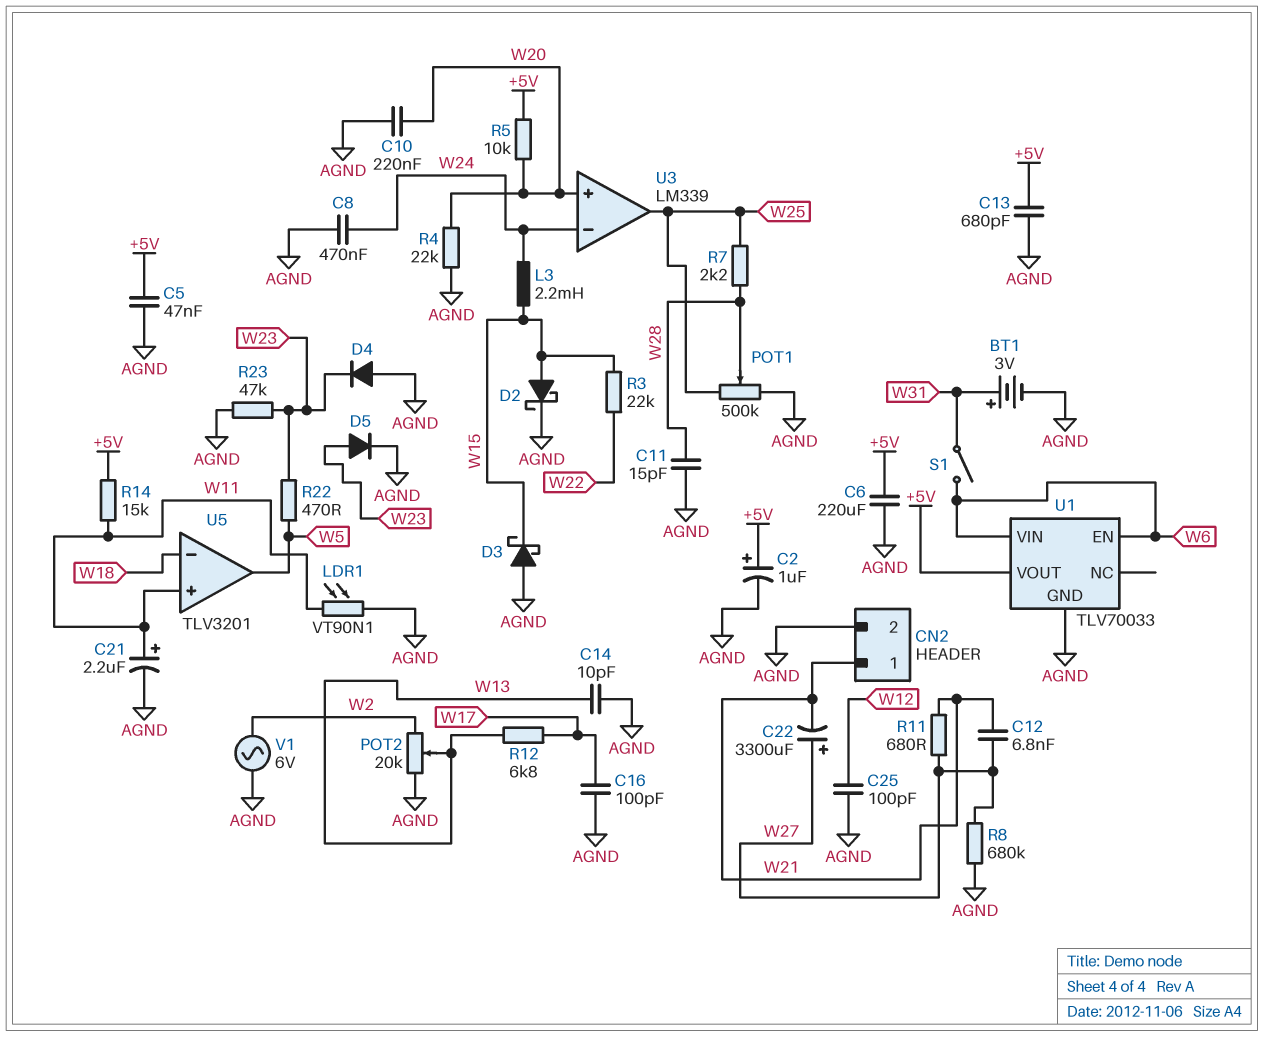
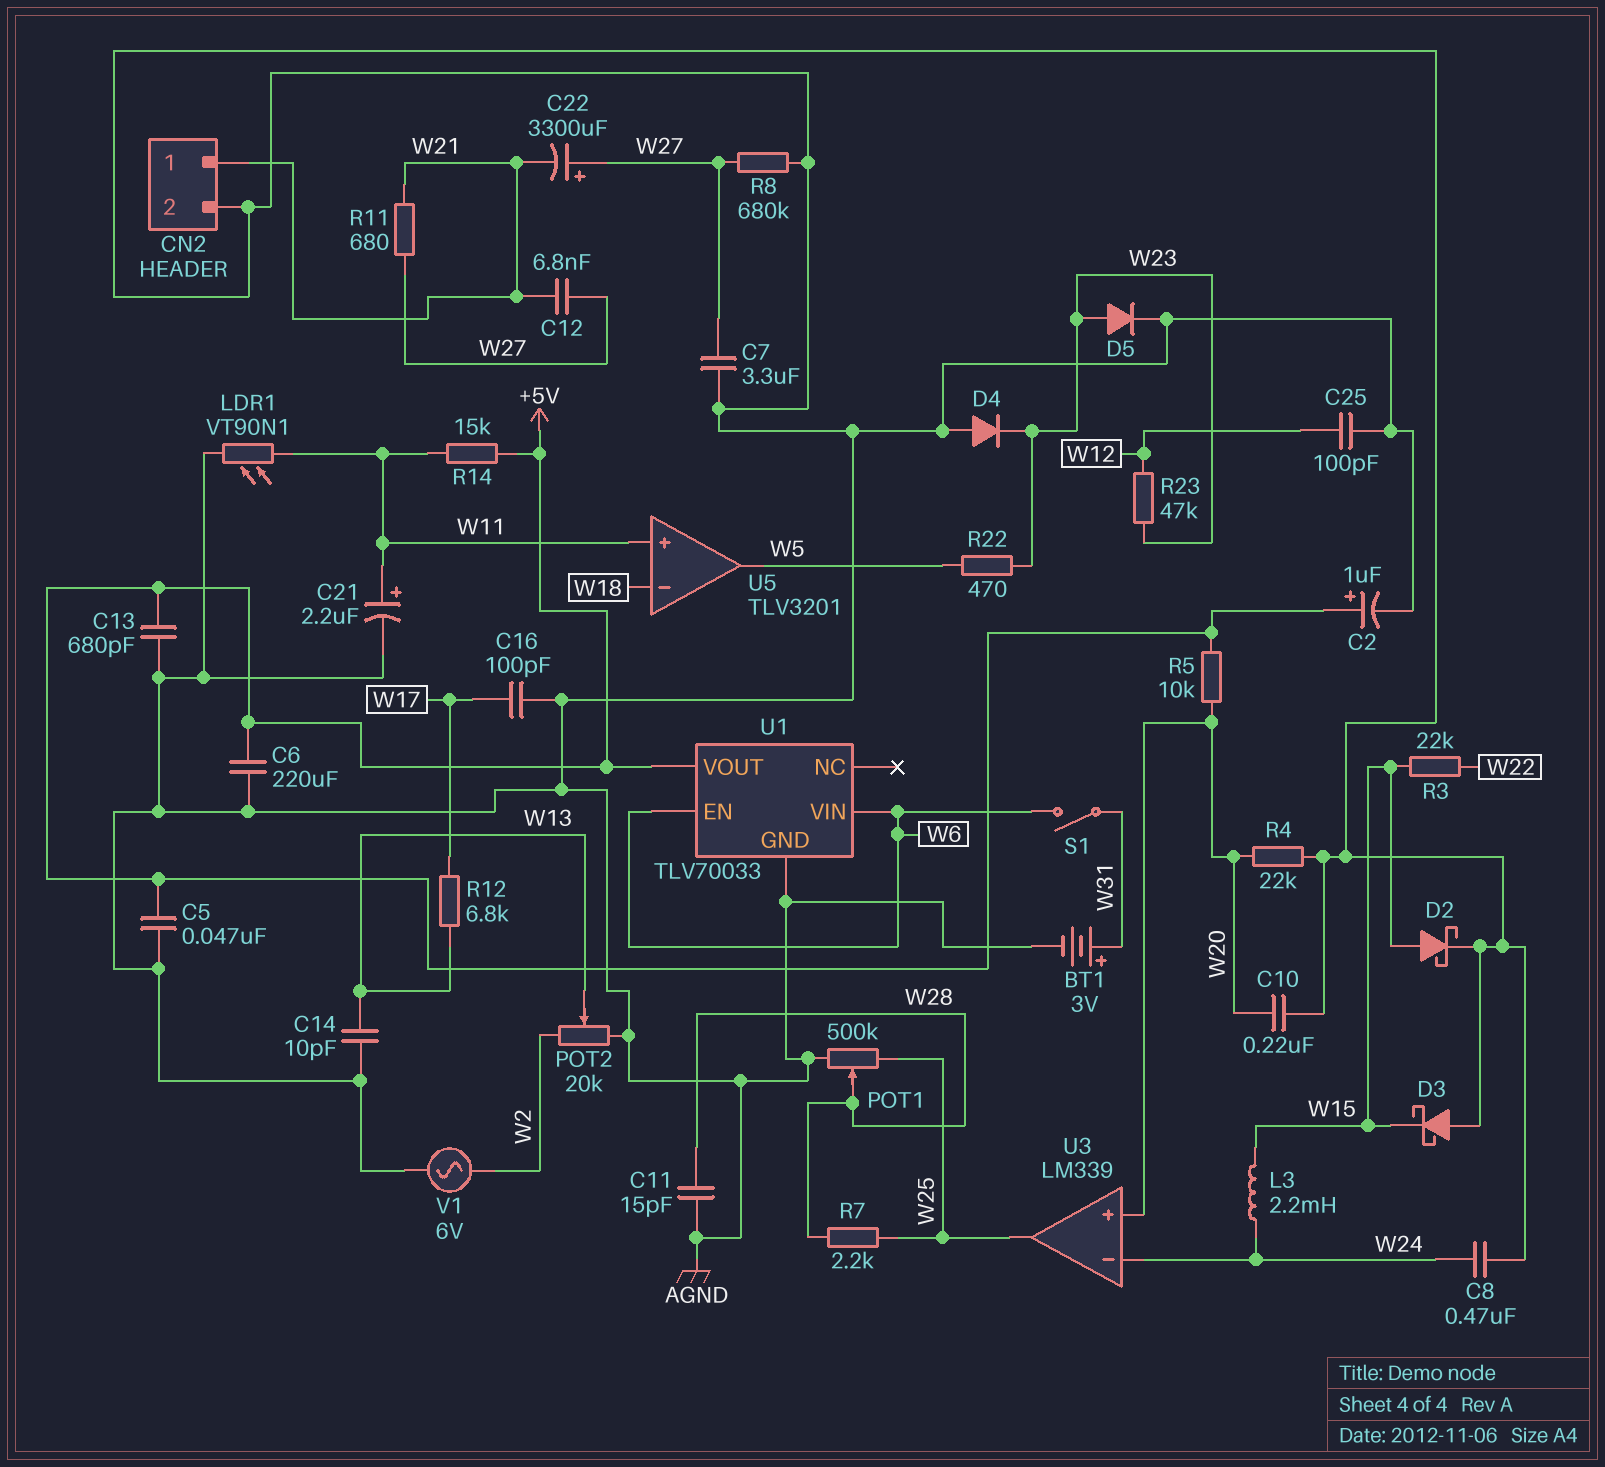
C7: none -> 3.3uF (AGND, W27)
R23: 47k (AGND, W23) -> 47k (W12, W23)

